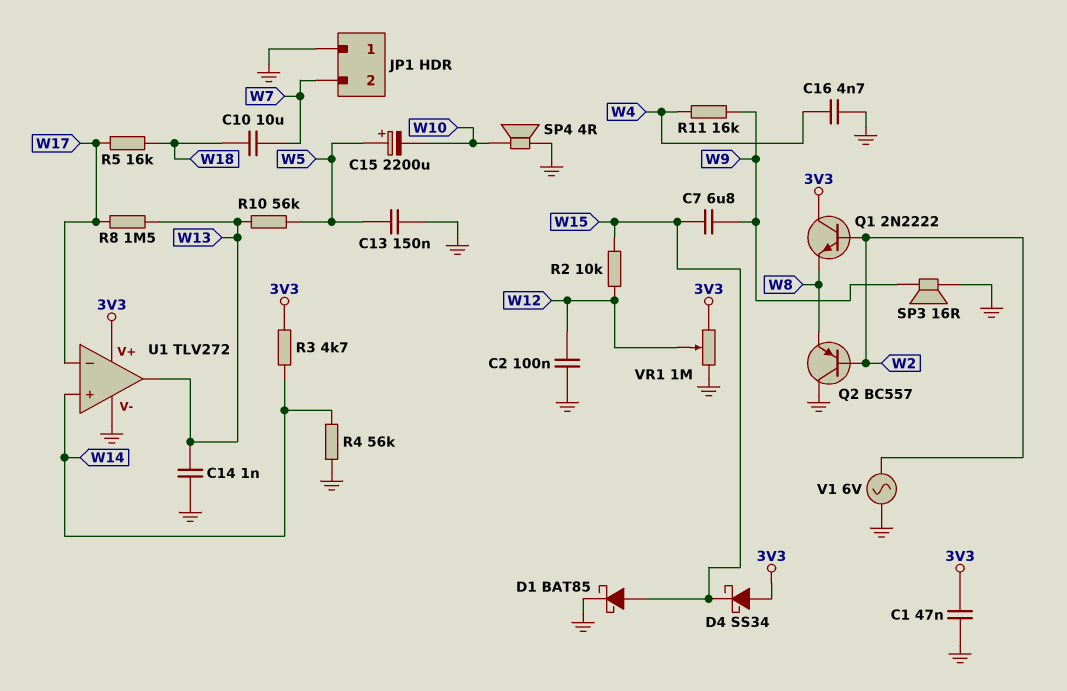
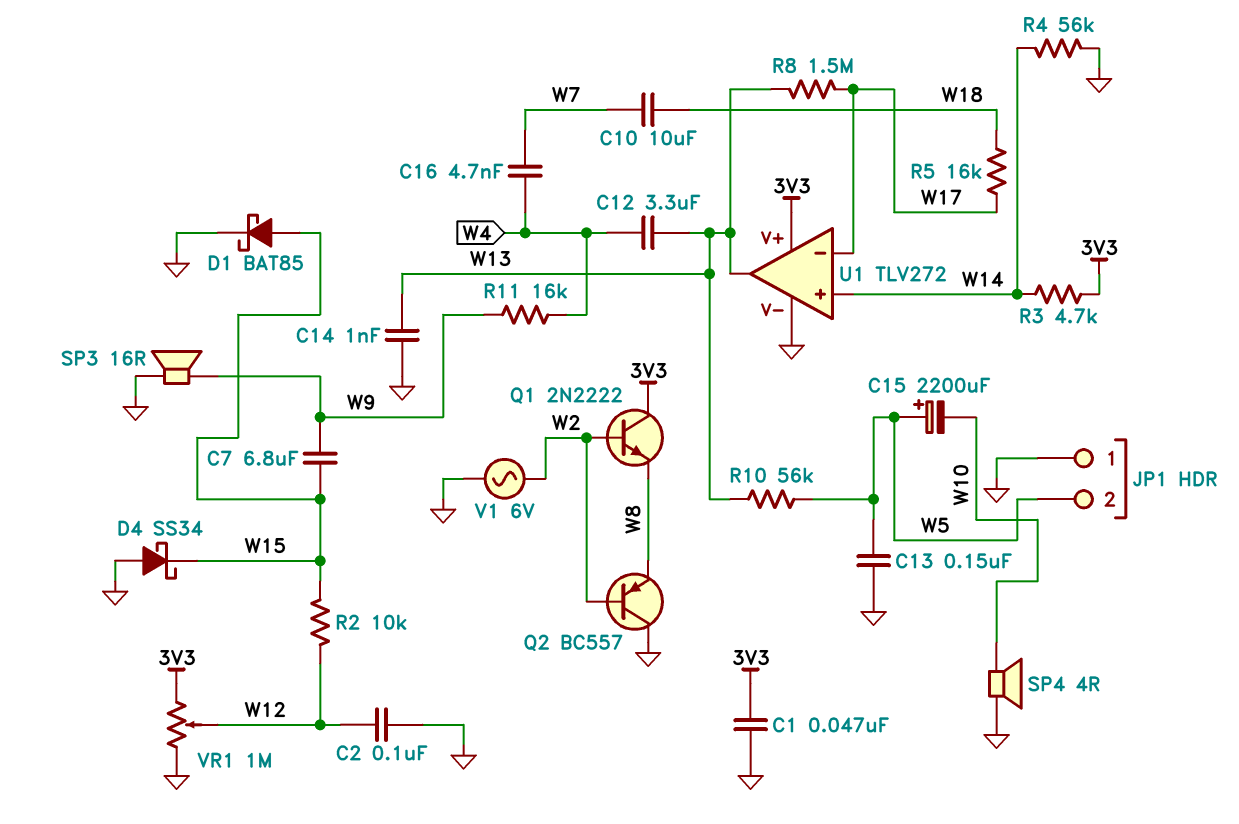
C12: none -> 3.3uF (W4, W13)
C16: 4.7nF (GND, W4) -> 4.7nF (W4, W7)
D4: schottky SS34 (A 3V3, K W15) -> schottky SS34 (A GND, K W15)
JP1 pin 2: W7 -> W5

